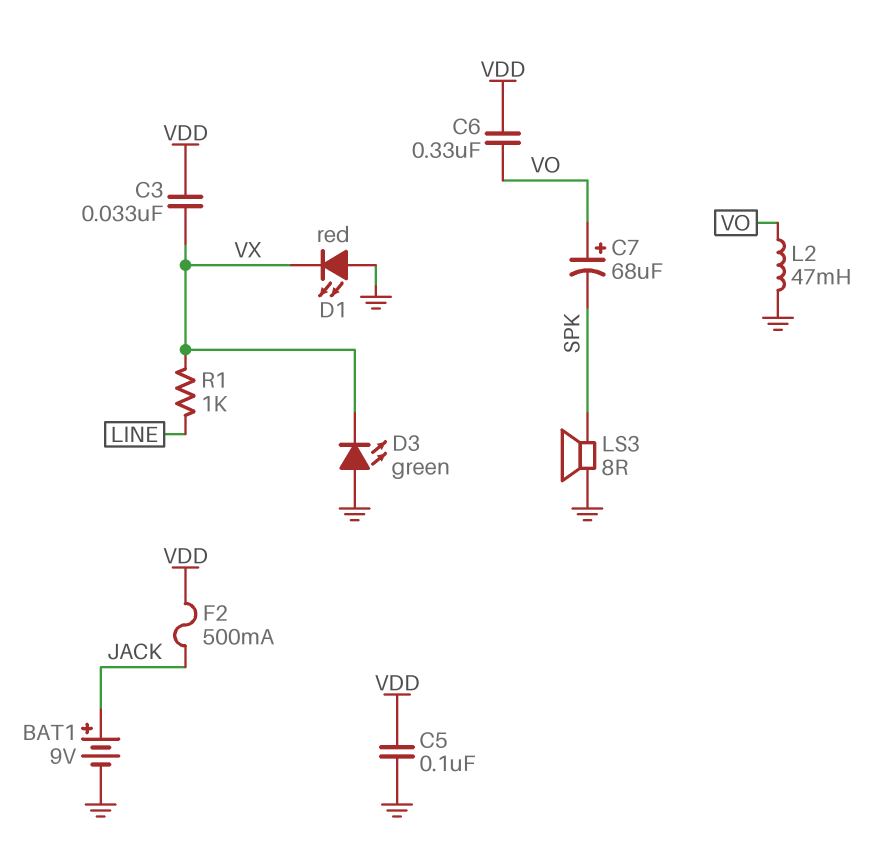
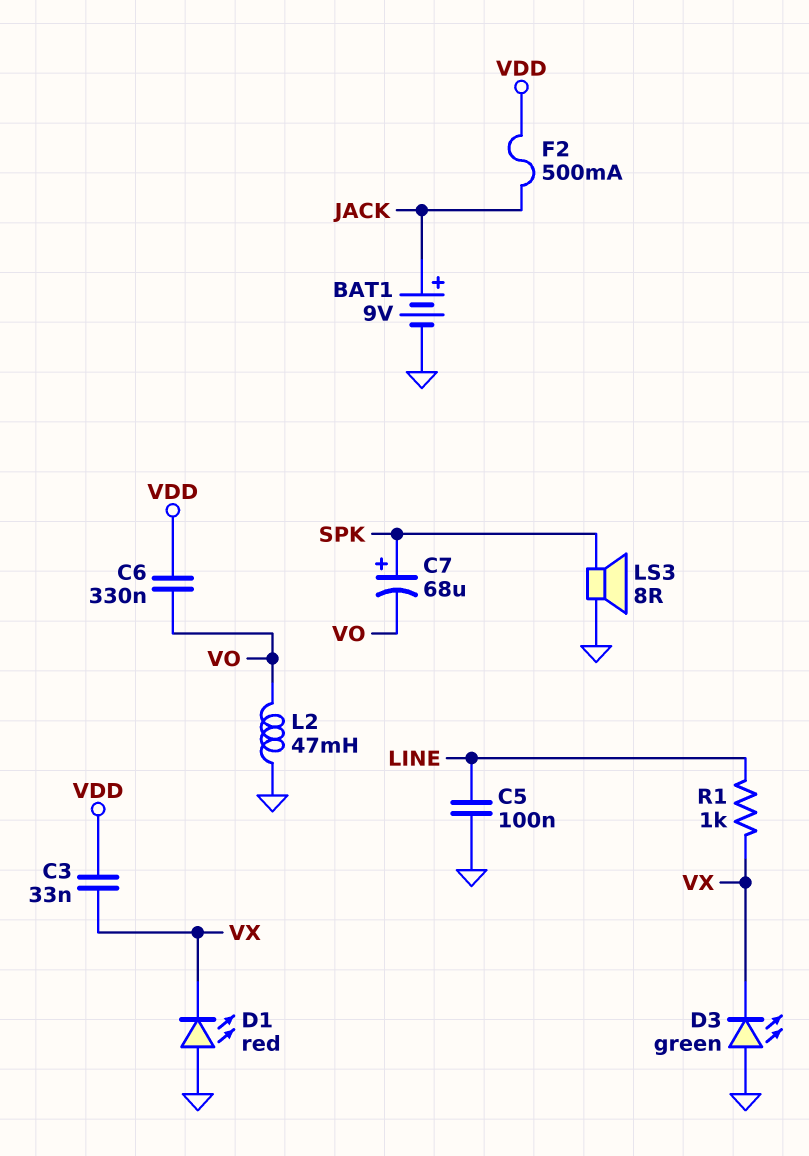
C5: 100nF (GND, VDD) -> 100nF (GND, LINE)
C7: 68uF (plus VO, minus SPK) -> 68uF (plus SPK, minus VO)

